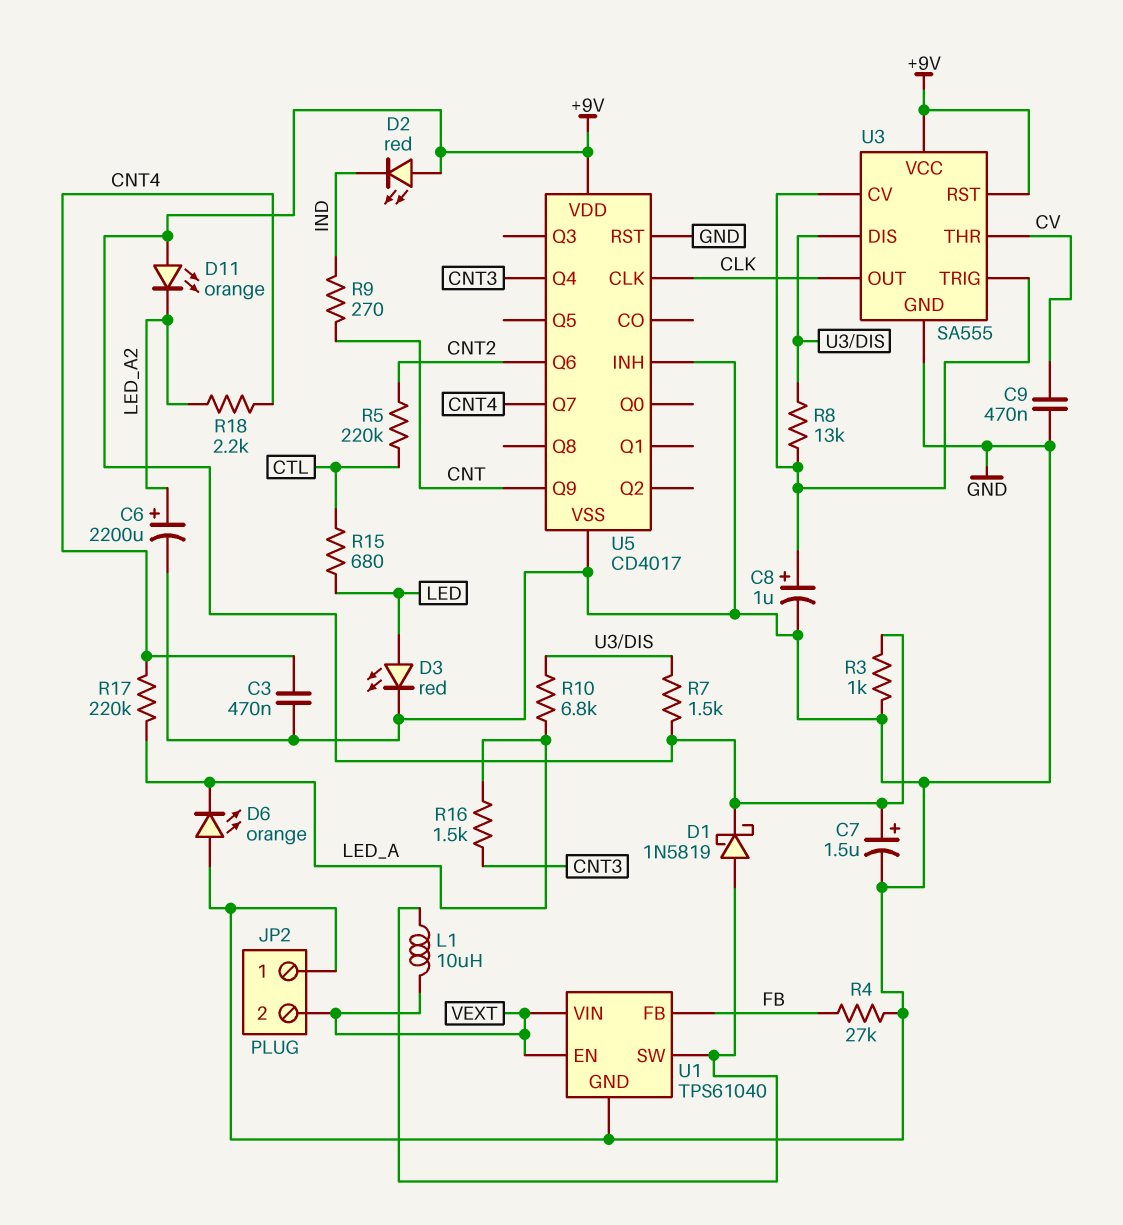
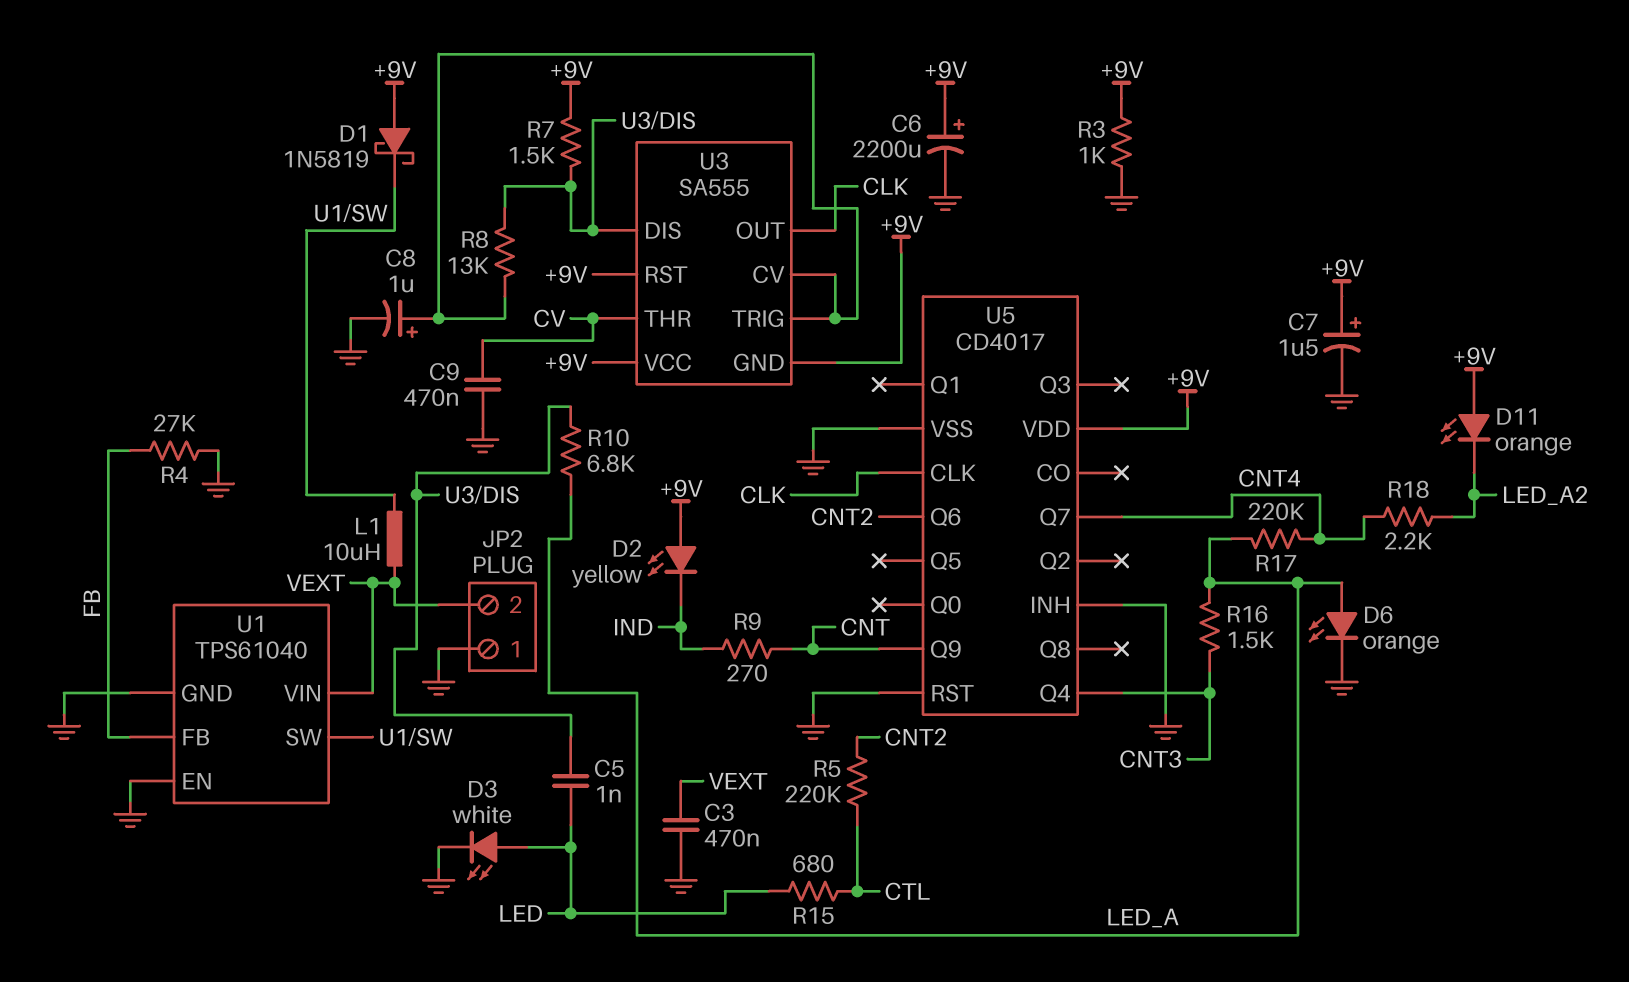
C3: 470nF (CNT4, GND) -> 470nF (GND, VEXT)
C5: none -> 1nF (LED, U3/DIS)
C6: 2200uF (plus LED_A2, minus GND) -> 2200uF (plus +9V, minus GND)
D1: schottky 1N5819 (A U1/SW, K +9V) -> schottky 1N5819 (A +9V, K U1/SW)
D2: LED red (A +9V, K IND) -> LED yellow (A +9V, K IND)
D3: LED red (A LED, K GND) -> LED white (A LED, K GND)
D6: LED orange (A GND, K LED_A) -> LED orange (A LED_A, K GND)
U1 pin EN: VEXT -> GND
U3 pin GND: GND -> +9V

